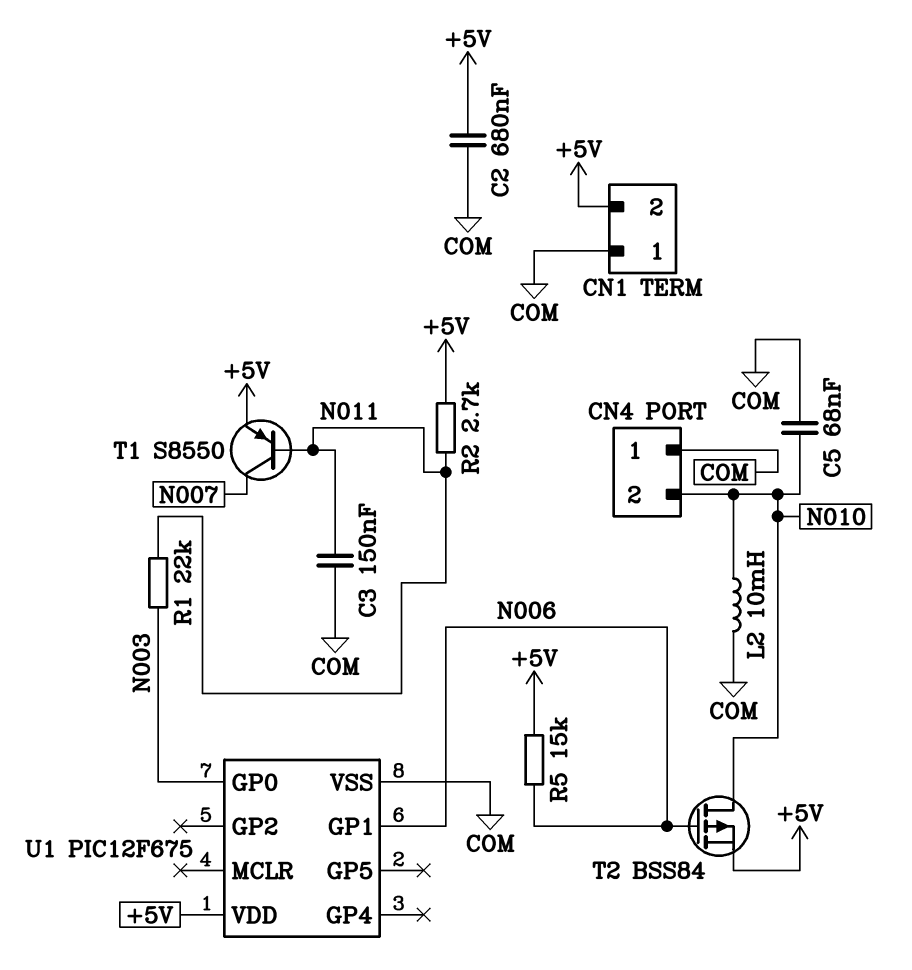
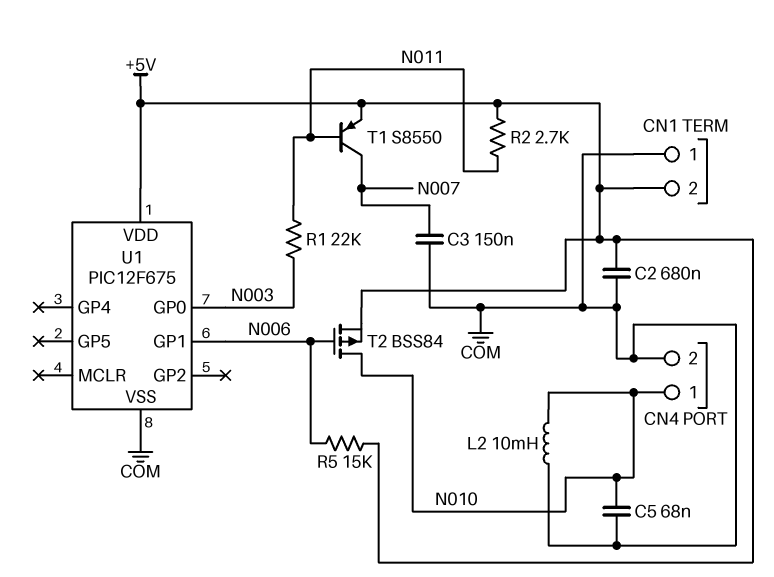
C3: 150nF (COM, N011) -> 150nF (COM, N007)
CN4 pin 1: COM -> N010
CN4 pin 2: N010 -> COM

